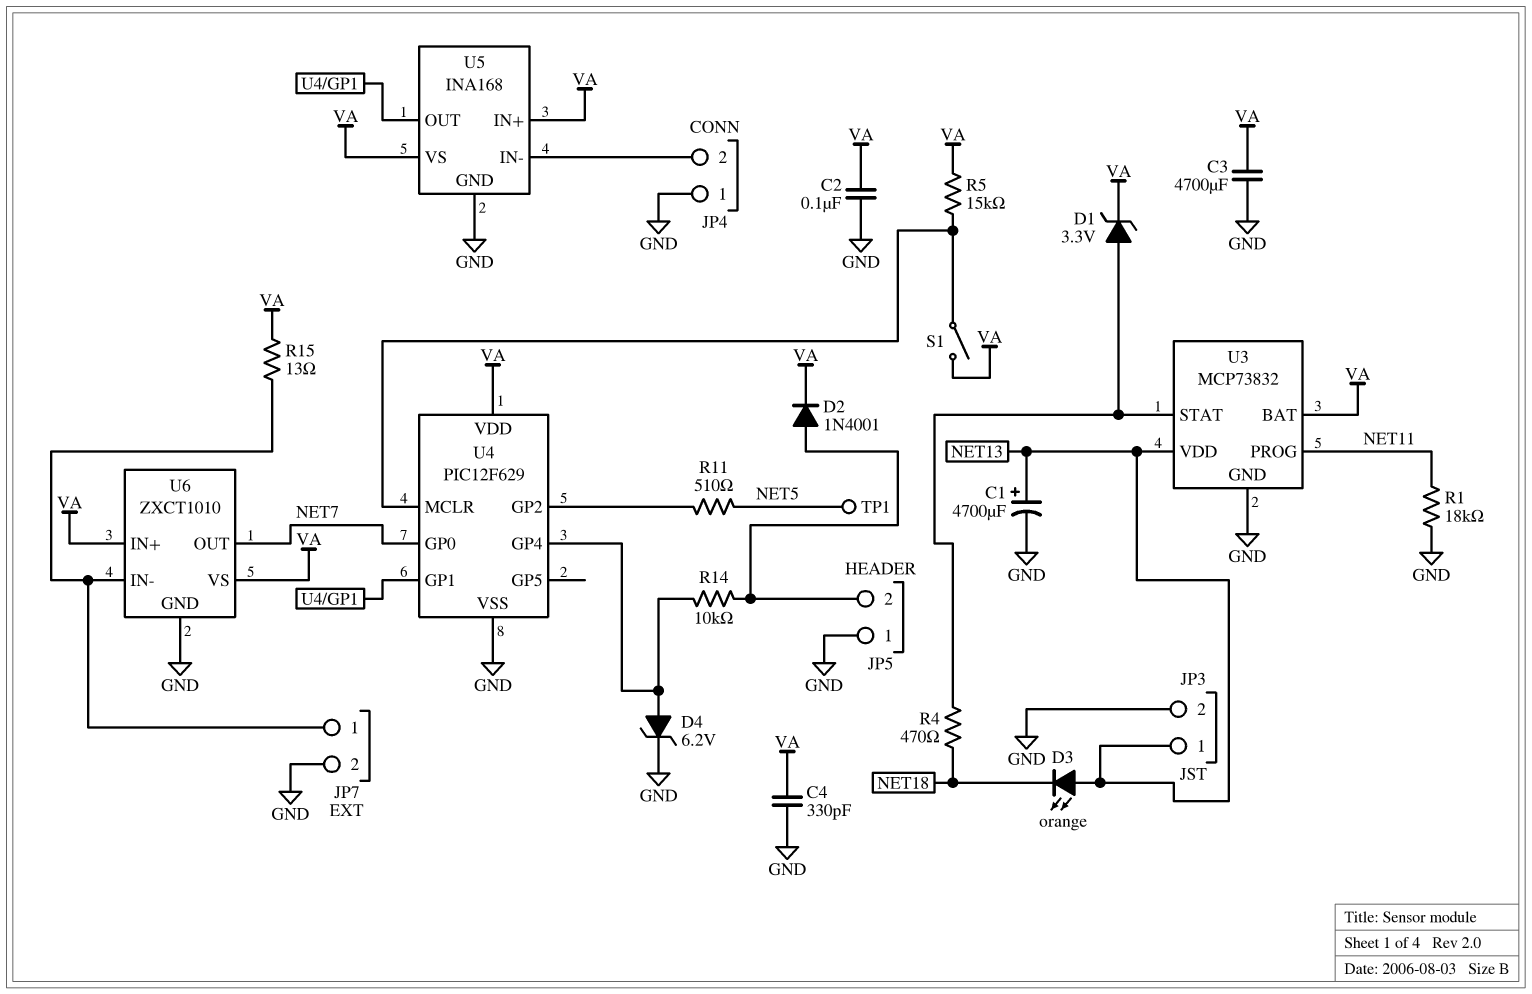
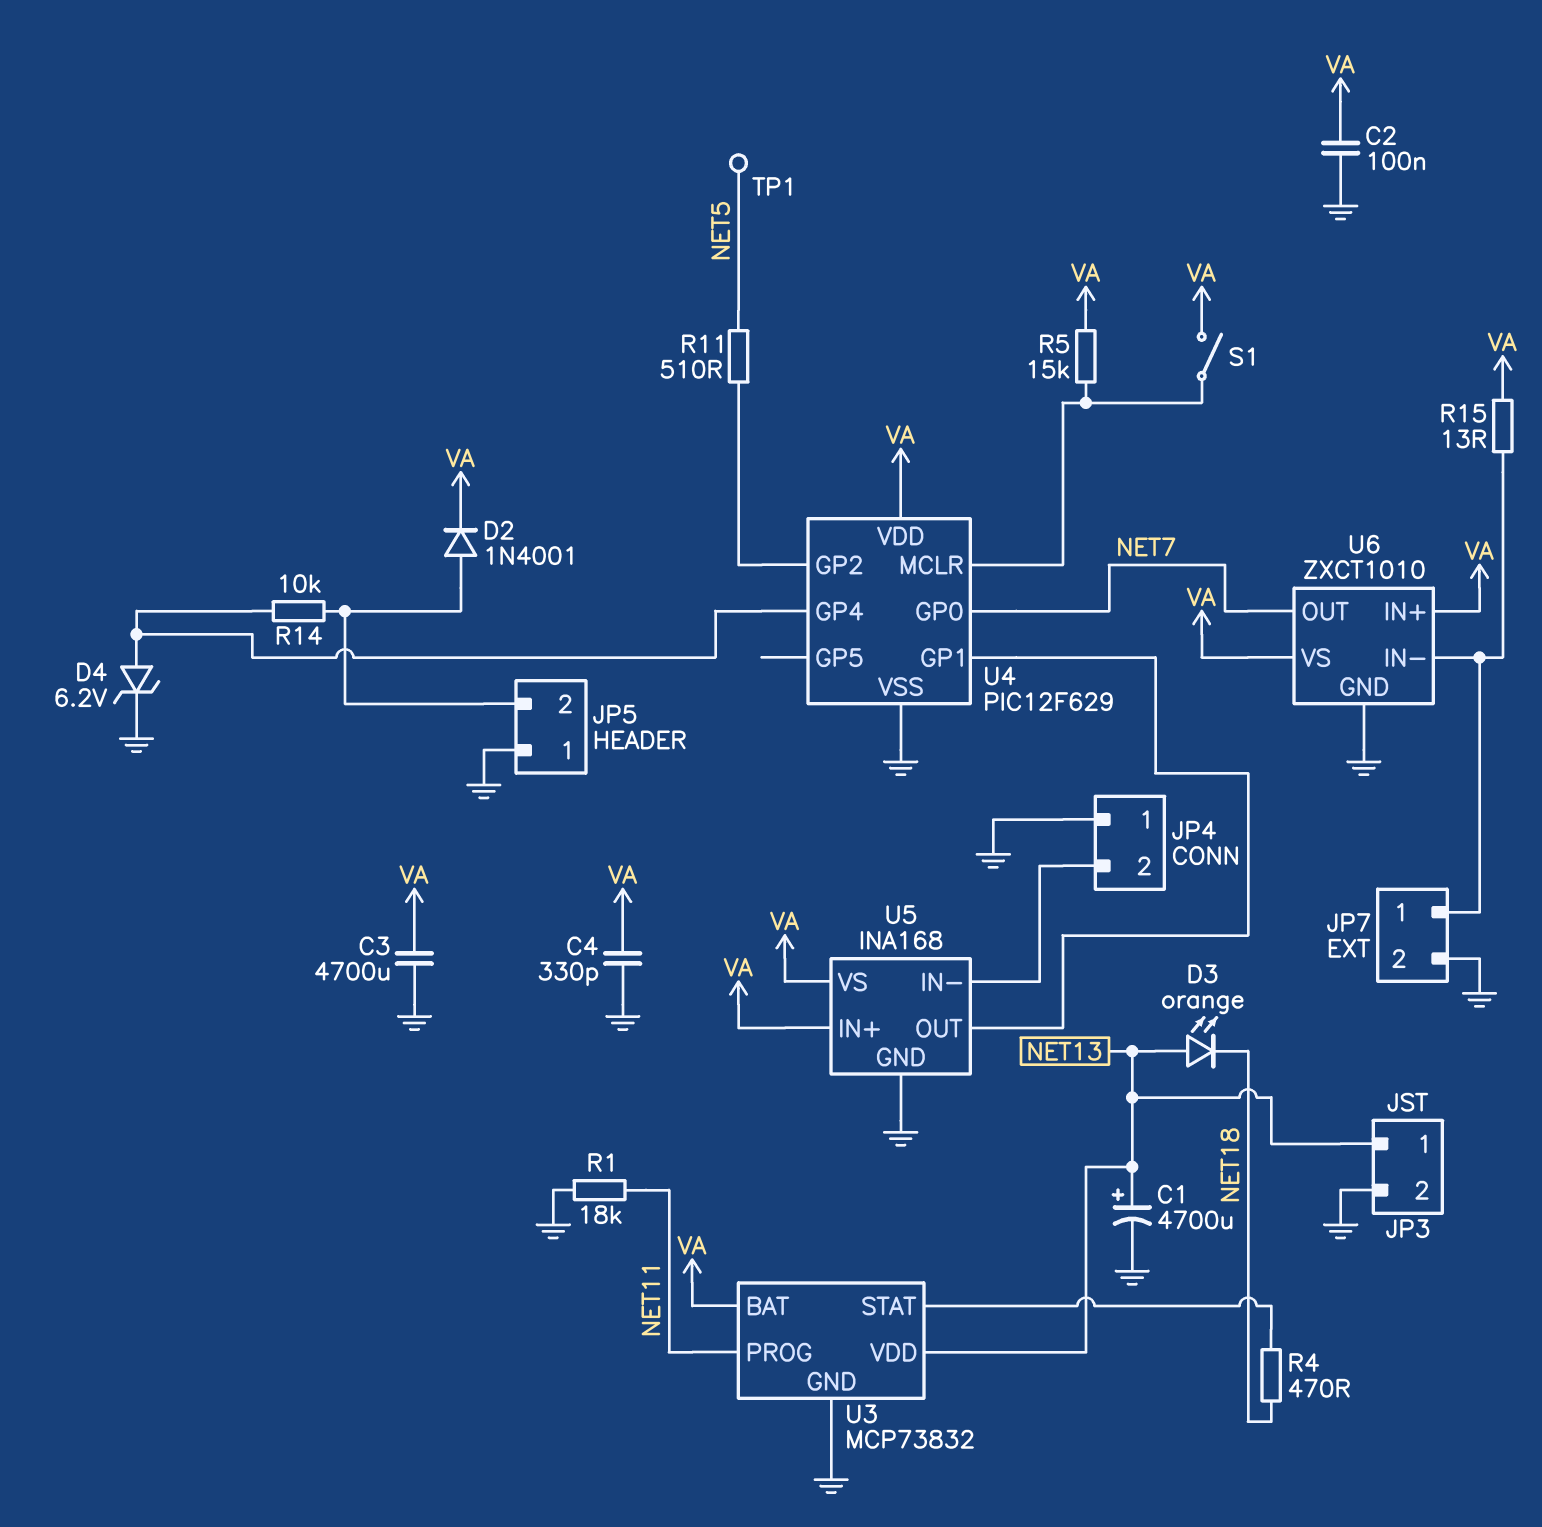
D1: zener 3.3V (A U3/STAT, K VA) -> none

